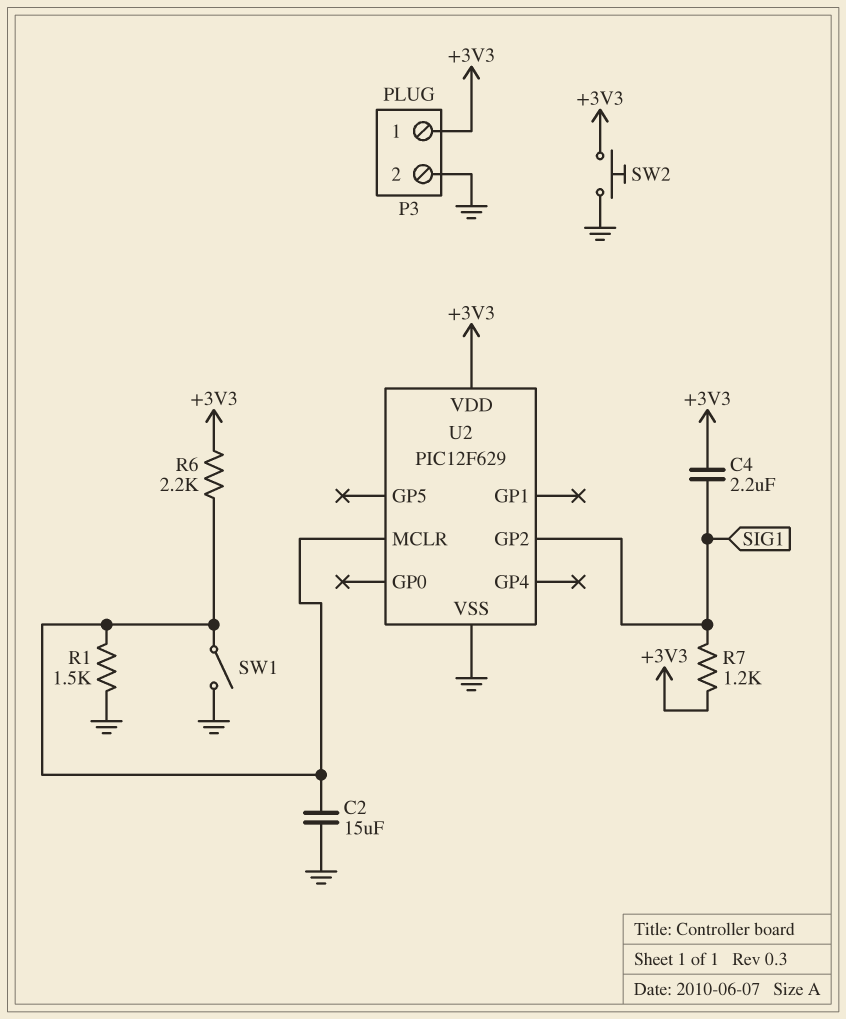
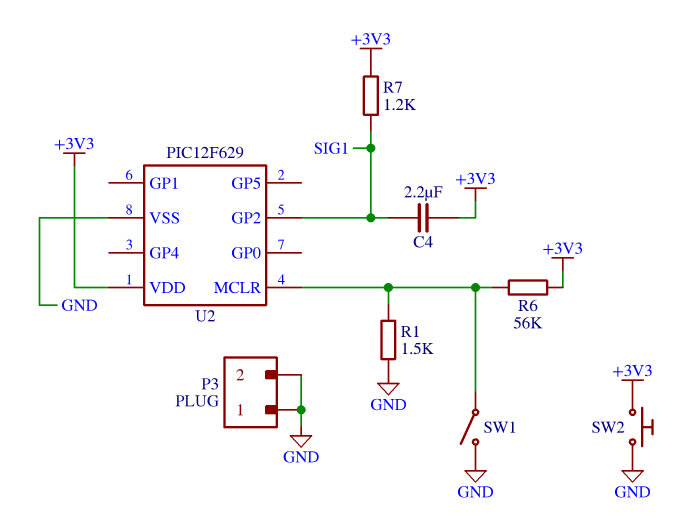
C2: 15uF (GND, U2/MCLR) -> none
P3 pin 1: +3V3 -> GND
R6: 2.2k (+3V3, U2/MCLR) -> 56k (+3V3, U2/MCLR)

